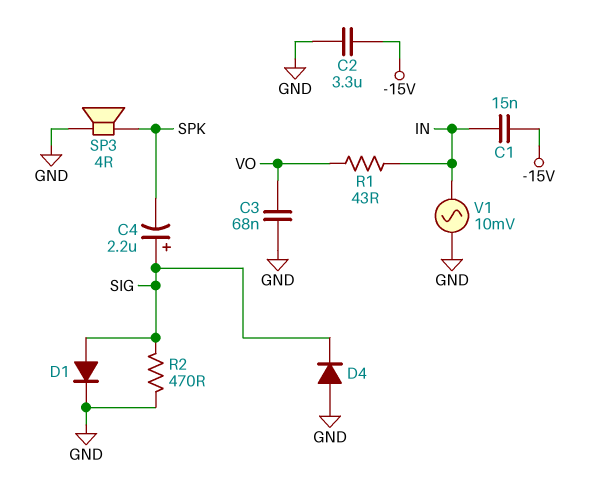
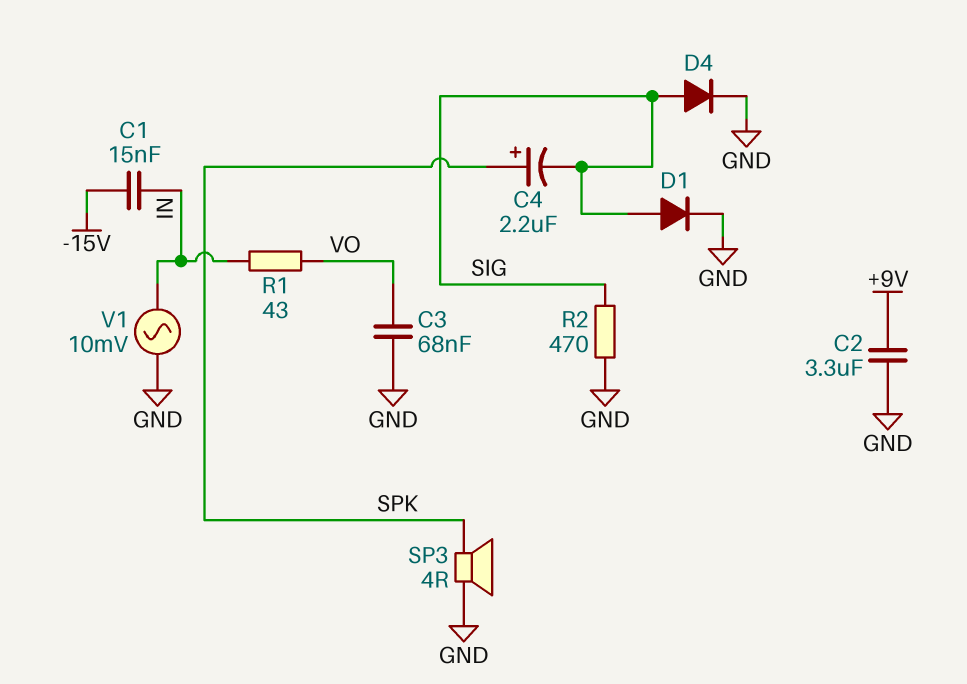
C2: 3.3uF (-15V, GND) -> 3.3uF (+9V, GND)
C4: 2.2uF (plus SIG, minus SPK) -> 2.2uF (plus SPK, minus SIG)
D4: diode (A GND, K SIG) -> diode (A SIG, K GND)

